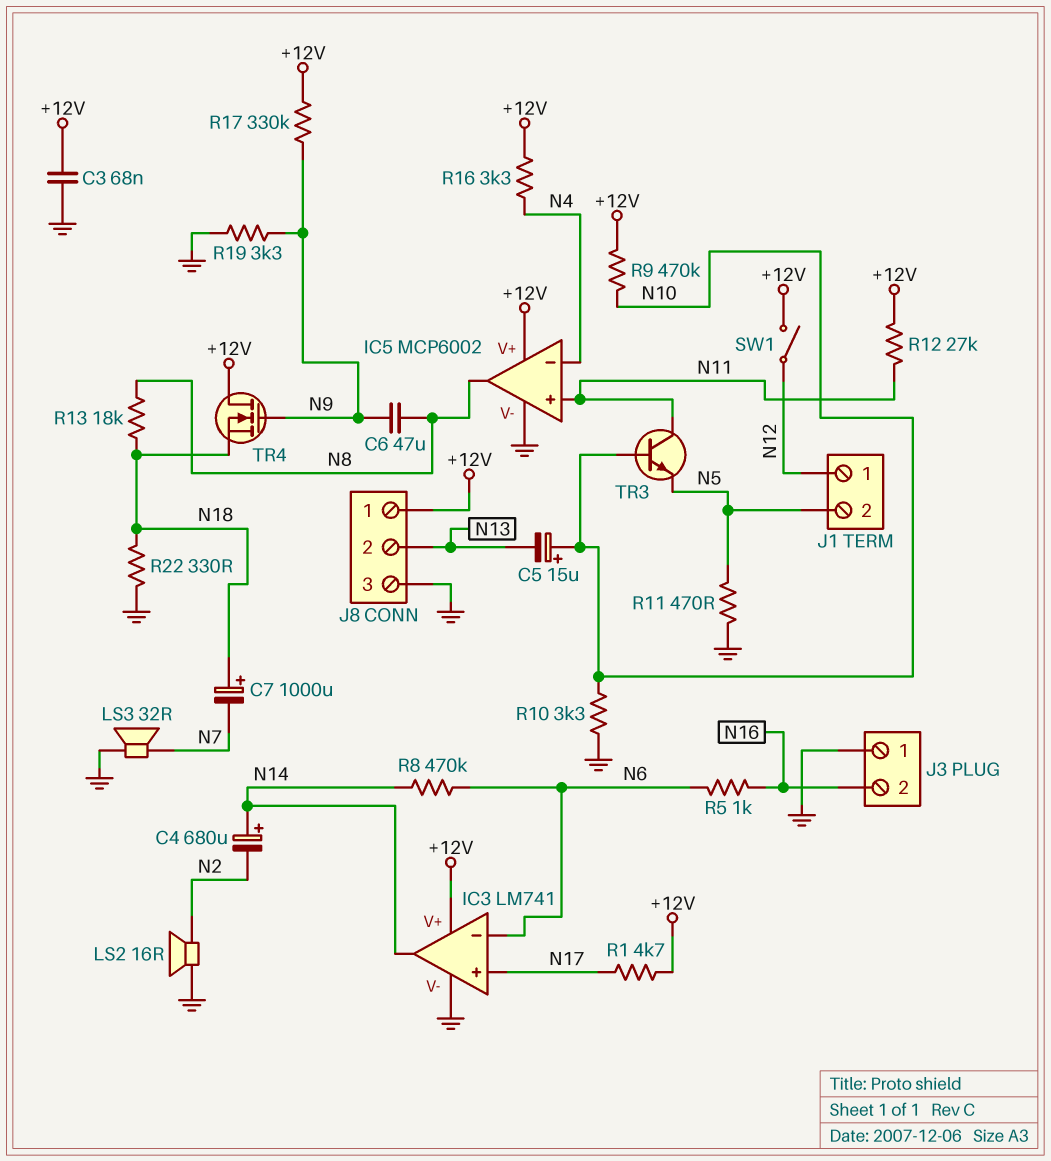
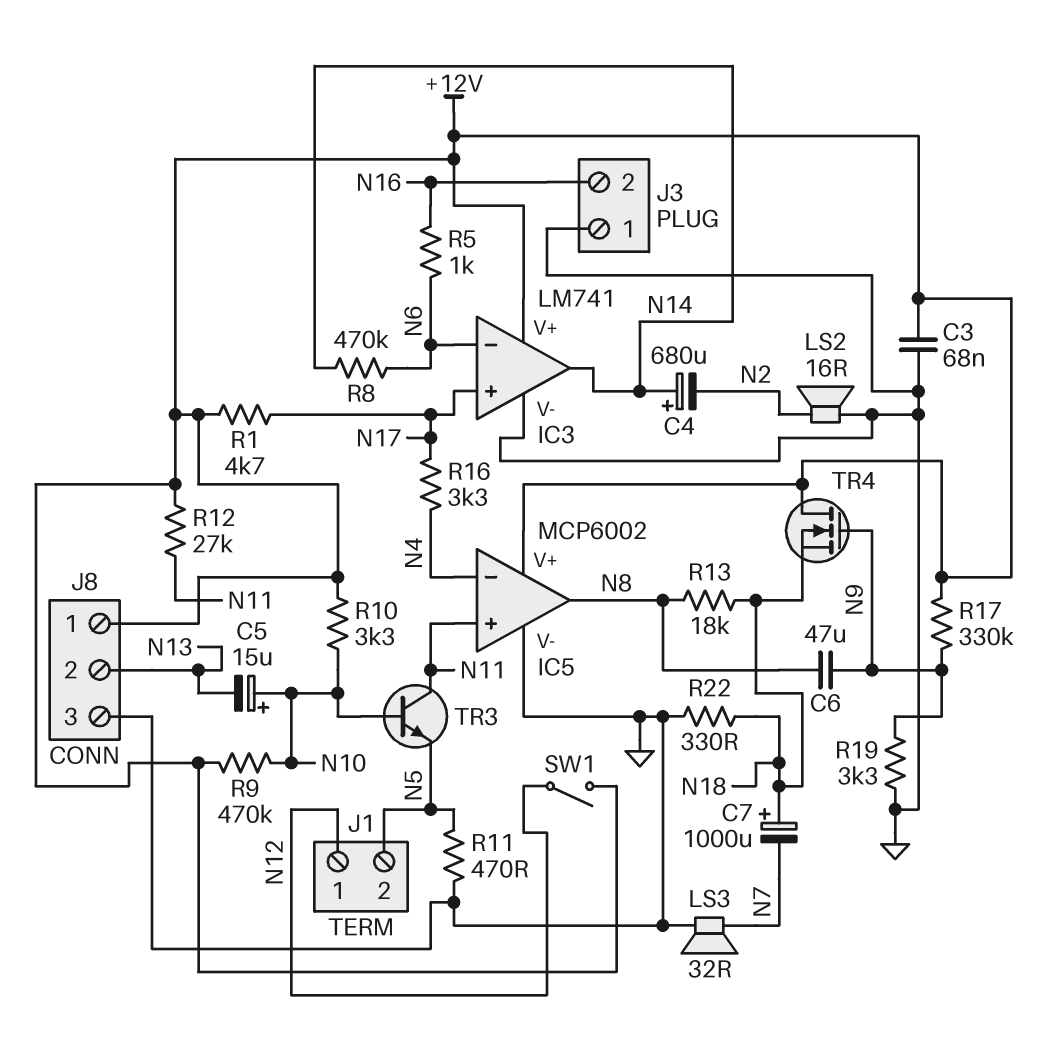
R10: 3.3k (GND, N10) -> 3.3k (+12V, N10)
R16: 3.3k (+12V, N4) -> 3.3k (N4, N17)

